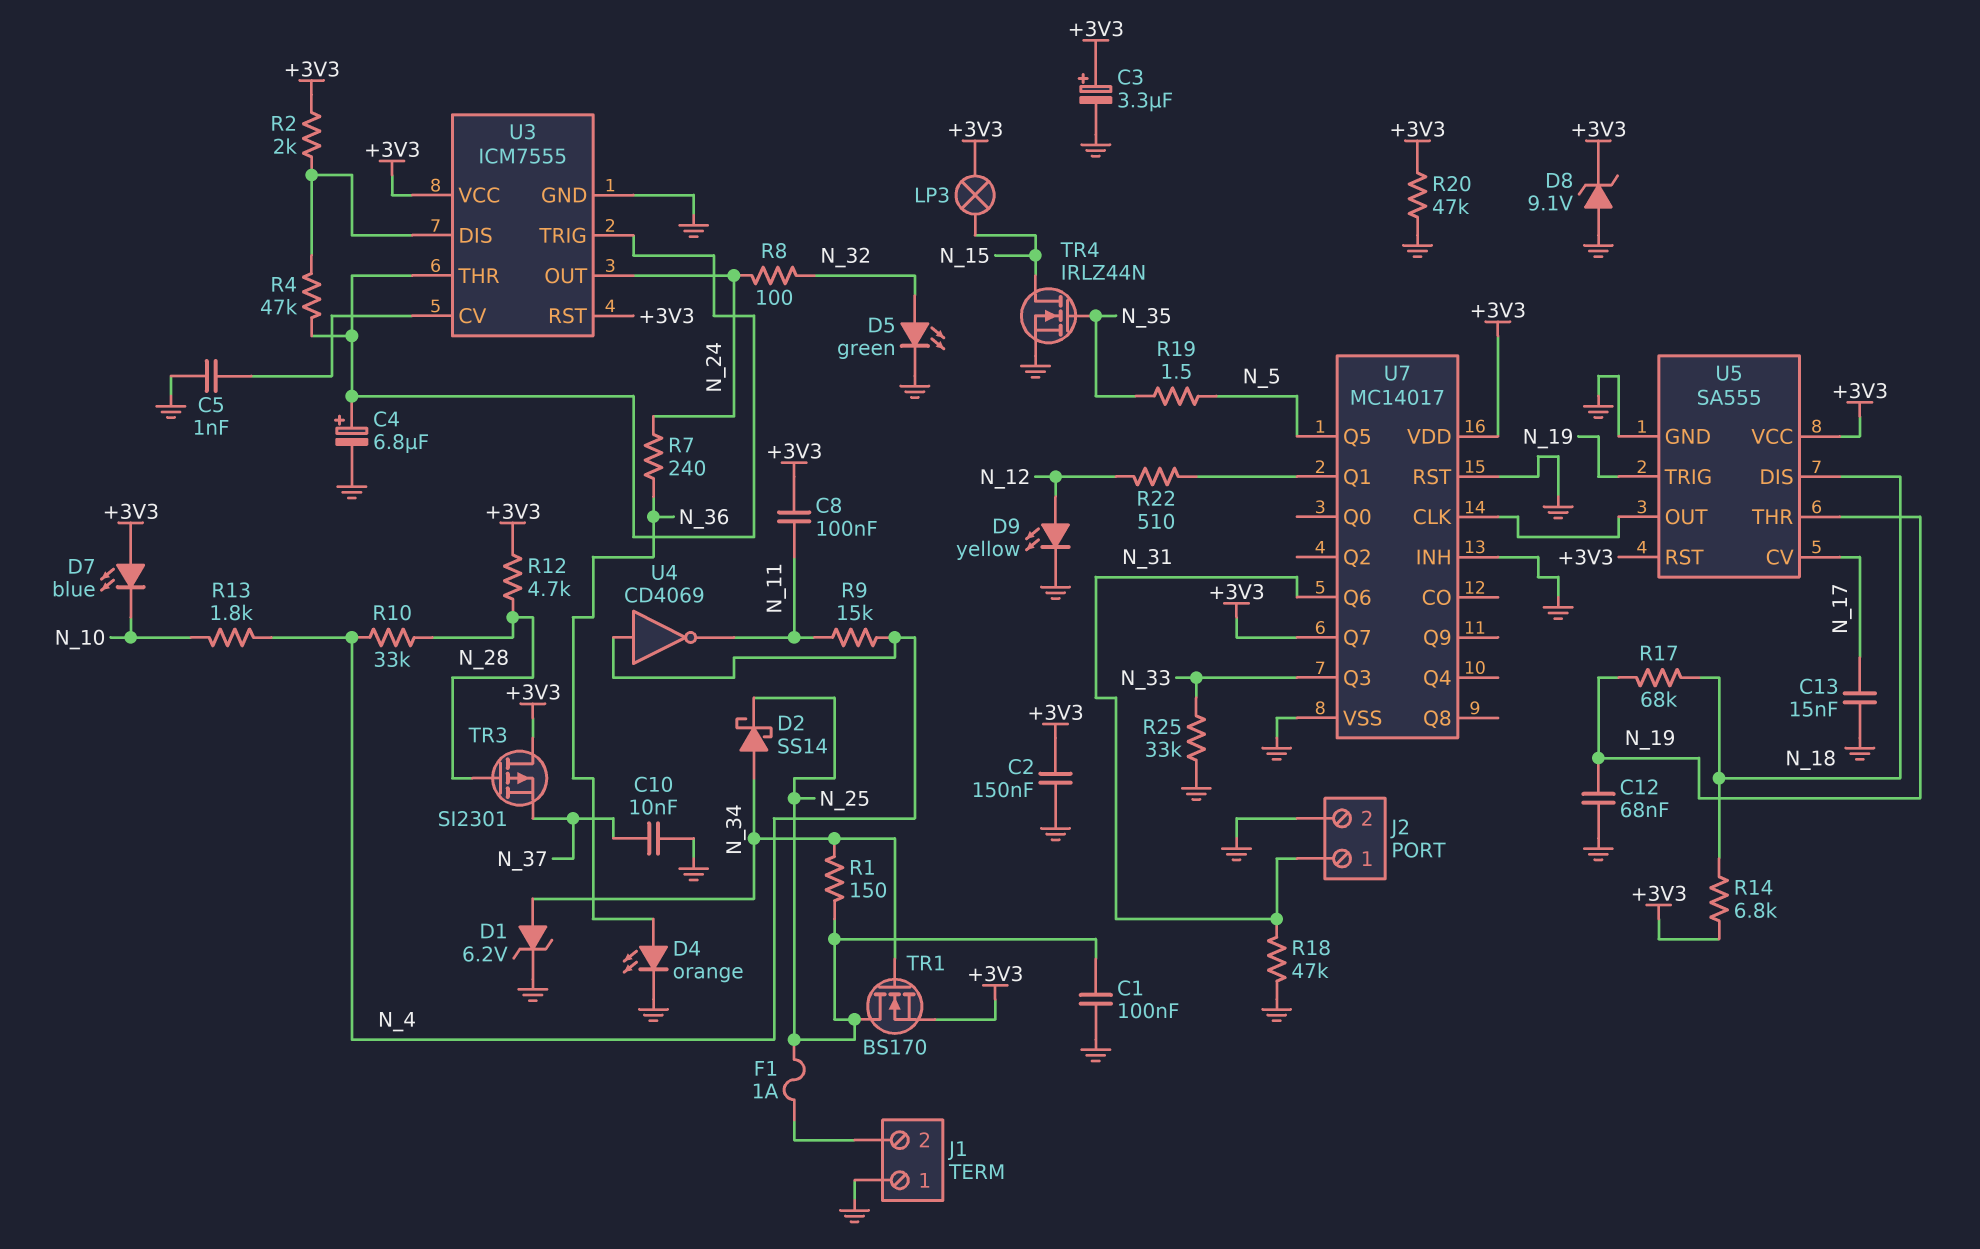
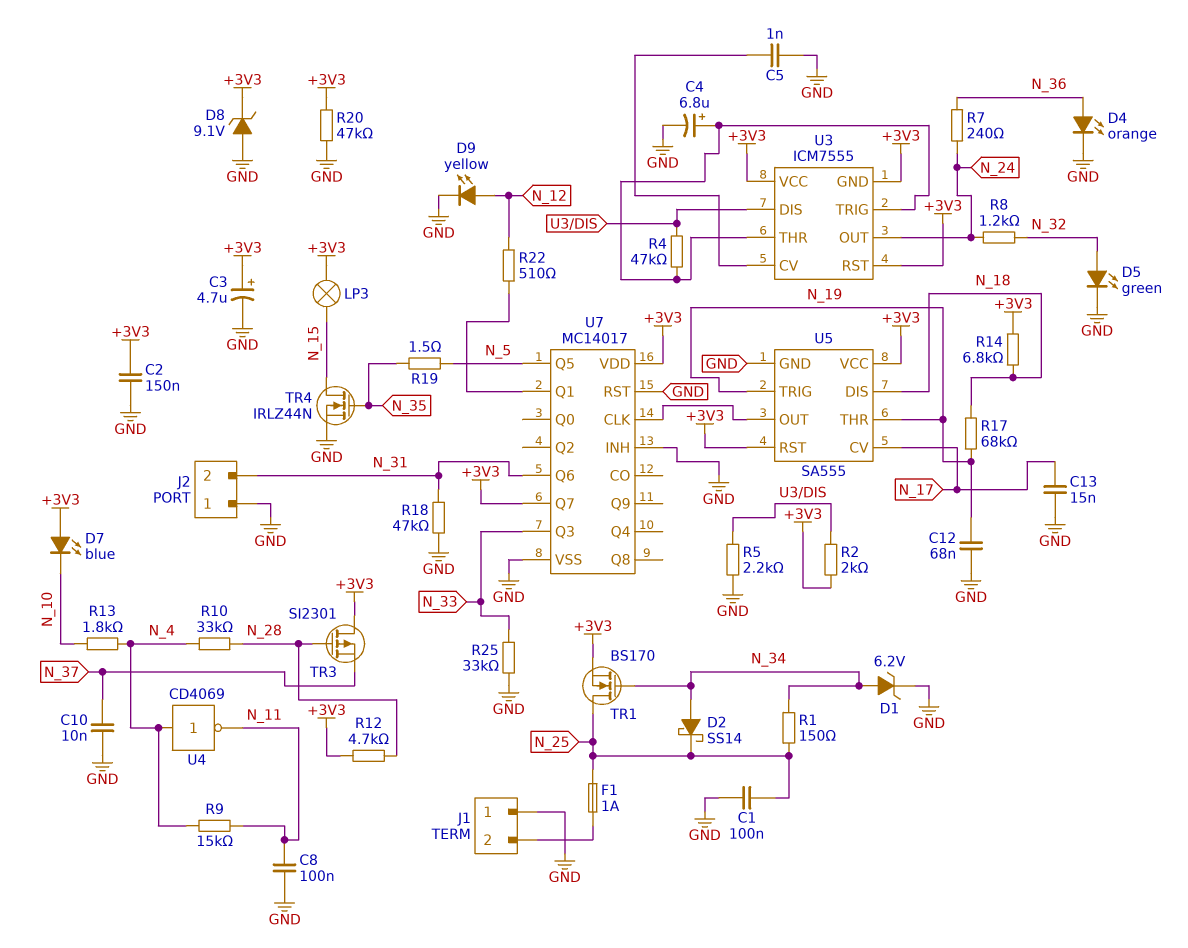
C3: 3.3uF (plus +3V3, minus GND) -> 4.7uF (plus +3V3, minus GND)
C8: 100nF (+3V3, N_11) -> 100nF (GND, N_11)
J2 pin 1: N_31 -> GND
J2 pin 2: GND -> N_31
R5: none -> 2.2k (GND, U3/DIS)
R8: 100 (N_24, N_32) -> 1.2k (N_24, N_32)
U3 pin GND: GND -> +3V3

